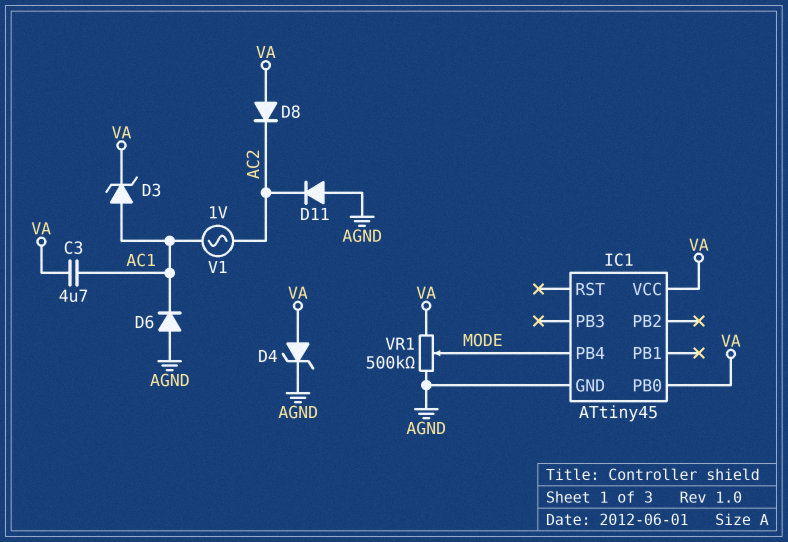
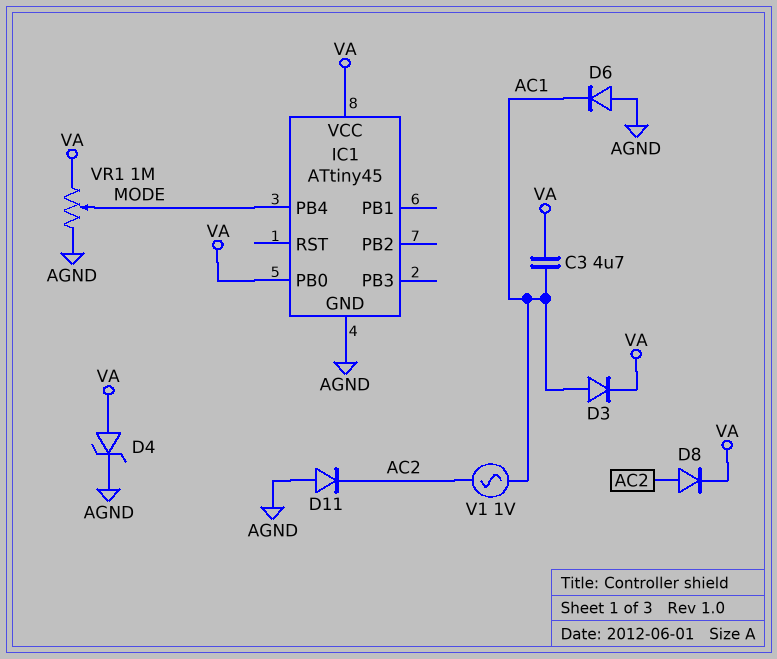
D3: zener (A AC1, K VA) -> diode (A AC1, K VA)
D8: diode (A VA, K AC2) -> diode (A AC2, K VA)
VR1: 500k (AGND, VA, wiper MODE) -> 1M (AGND, VA, wiper MODE)

